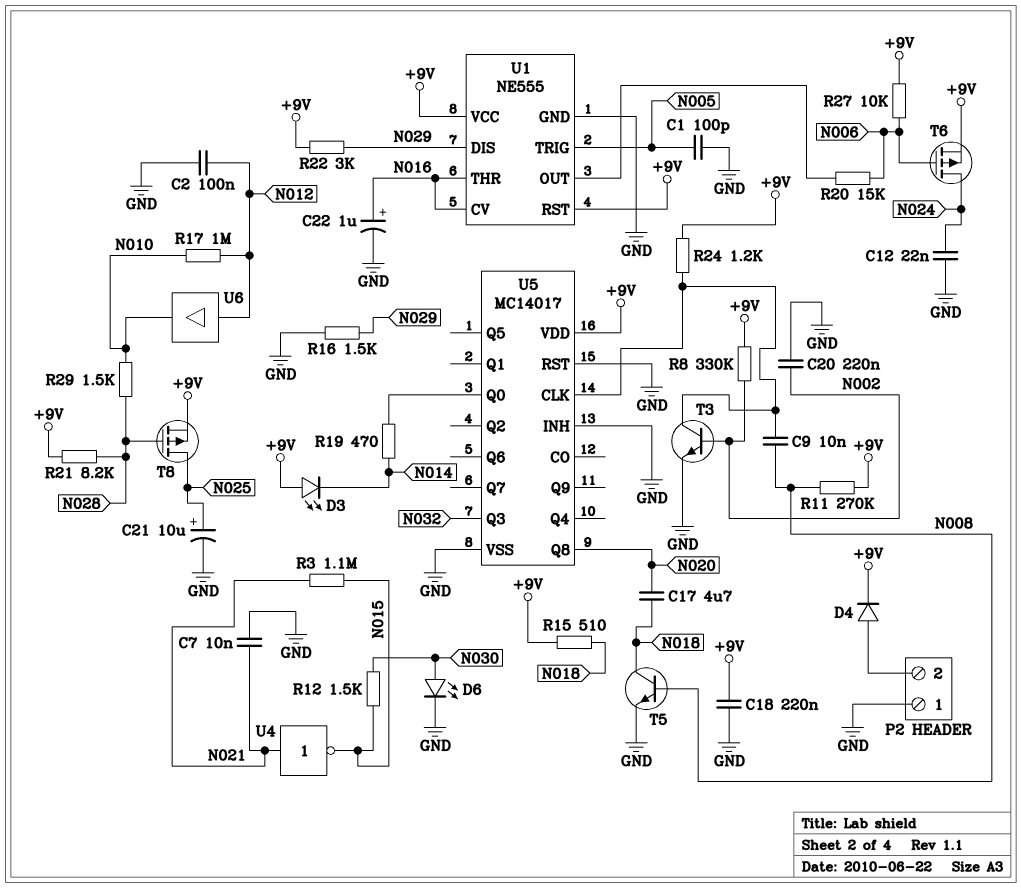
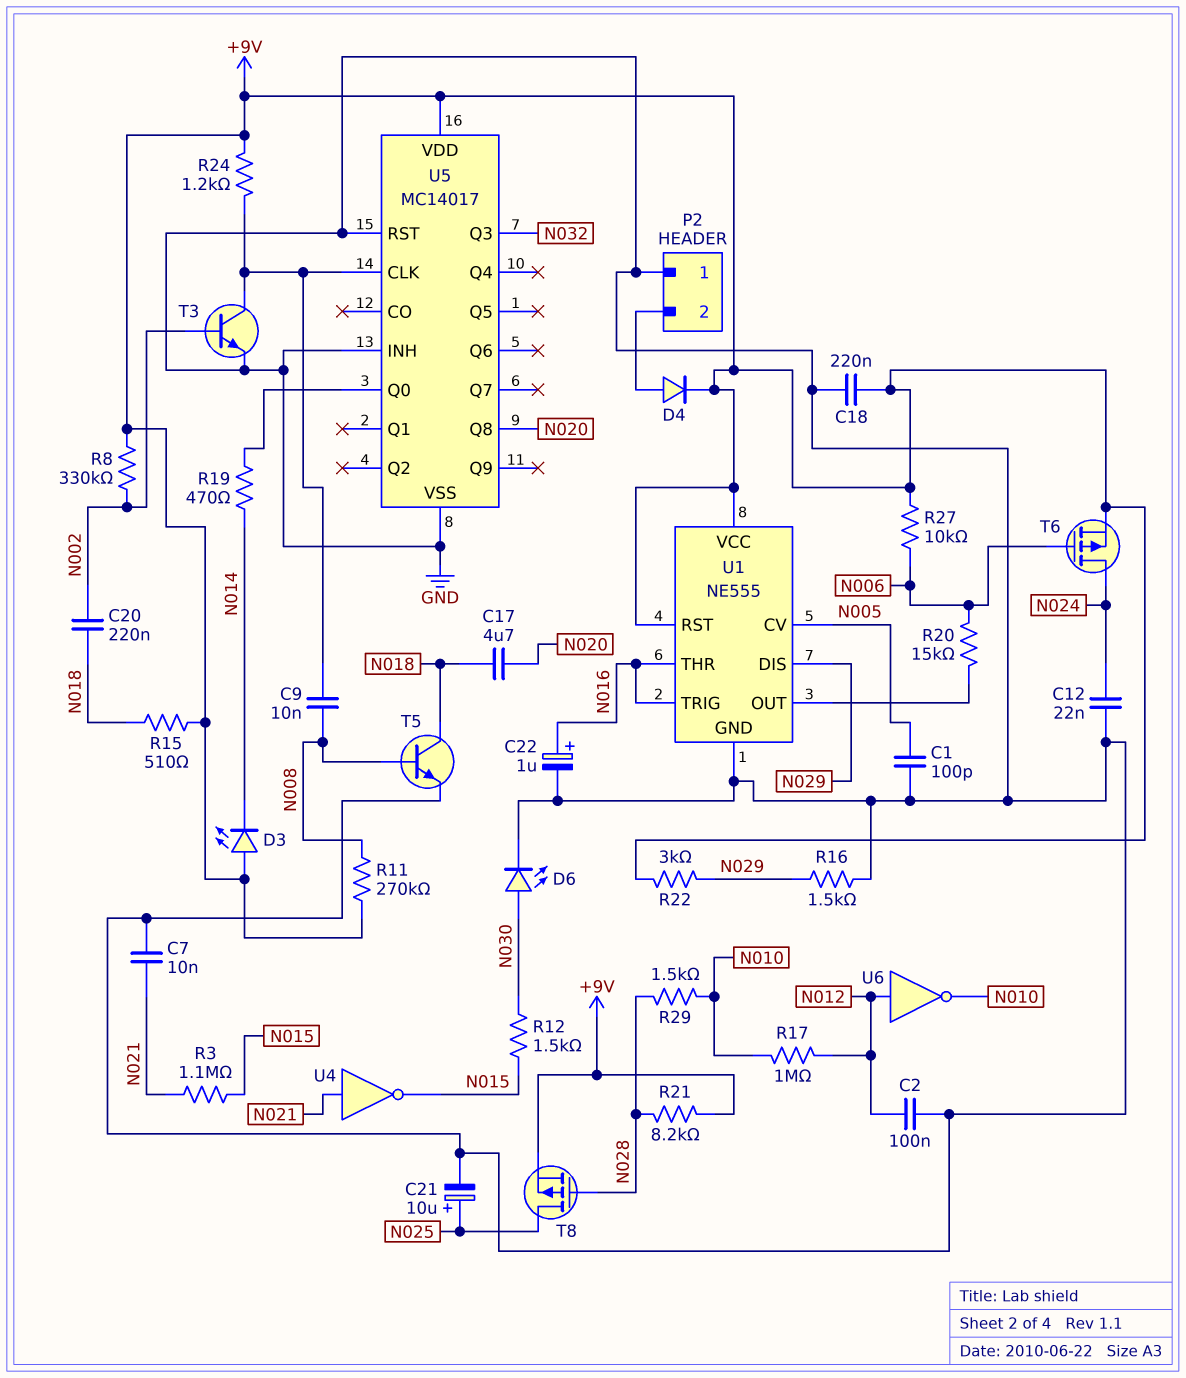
C20: 220nF (GND, N002) -> 220nF (N002, N018)
U1 pin CV: N016 -> N005
U1 pin TRIG: N005 -> N016
U6: buffer (in N012, out N010) -> NOT (in N012, out N010)

